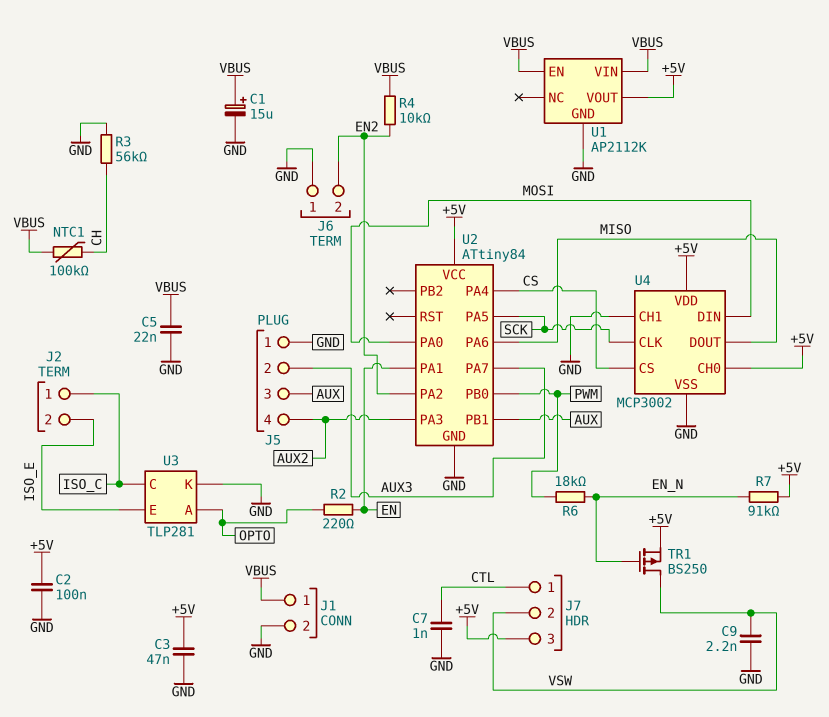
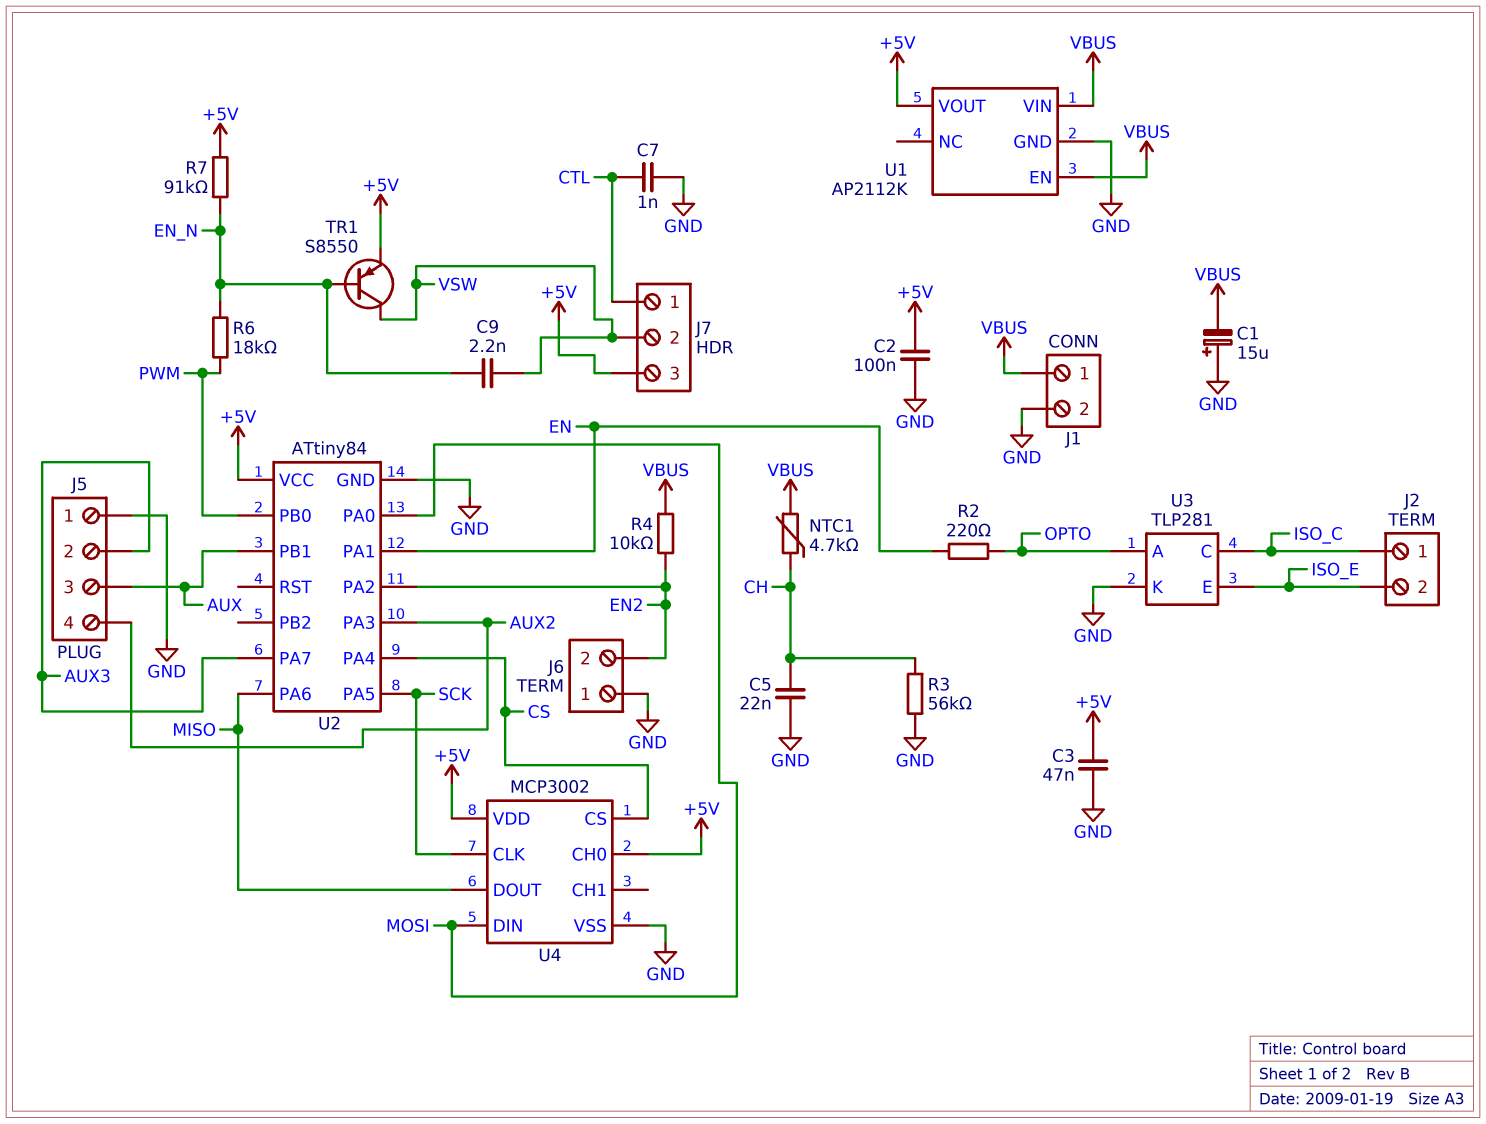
C1: 15uF (plus VBUS, minus GND) -> 15uF (plus GND, minus VBUS)
C5: 22nF (GND, VBUS) -> 22nF (CH, GND)
C9: 2.2nF (GND, VSW) -> 2.2nF (EN_N, VSW)
NTC1: 100k (CH, VBUS) -> 4.7k (CH, VBUS)
TR1: PMOS BS250 (G EN_N, D VSW, S +5V) -> PNP S8550 (B EN_N, C VSW, E +5V)
U4 pin CH1: GND -> none

